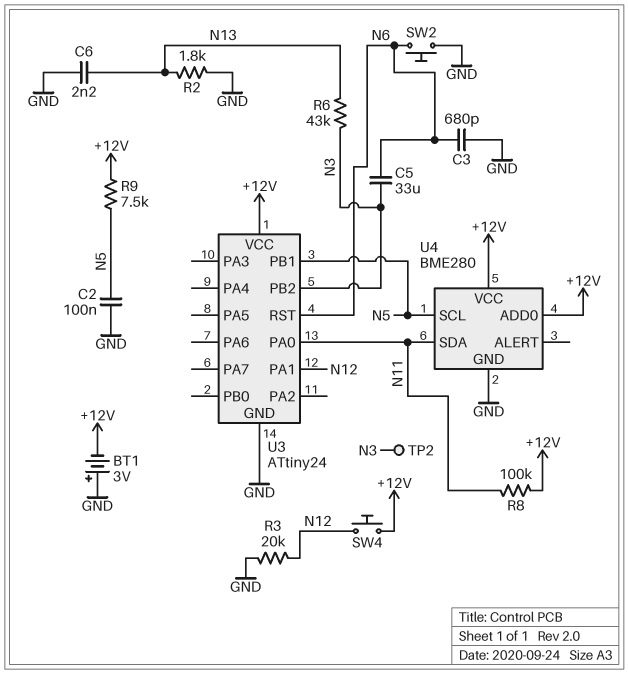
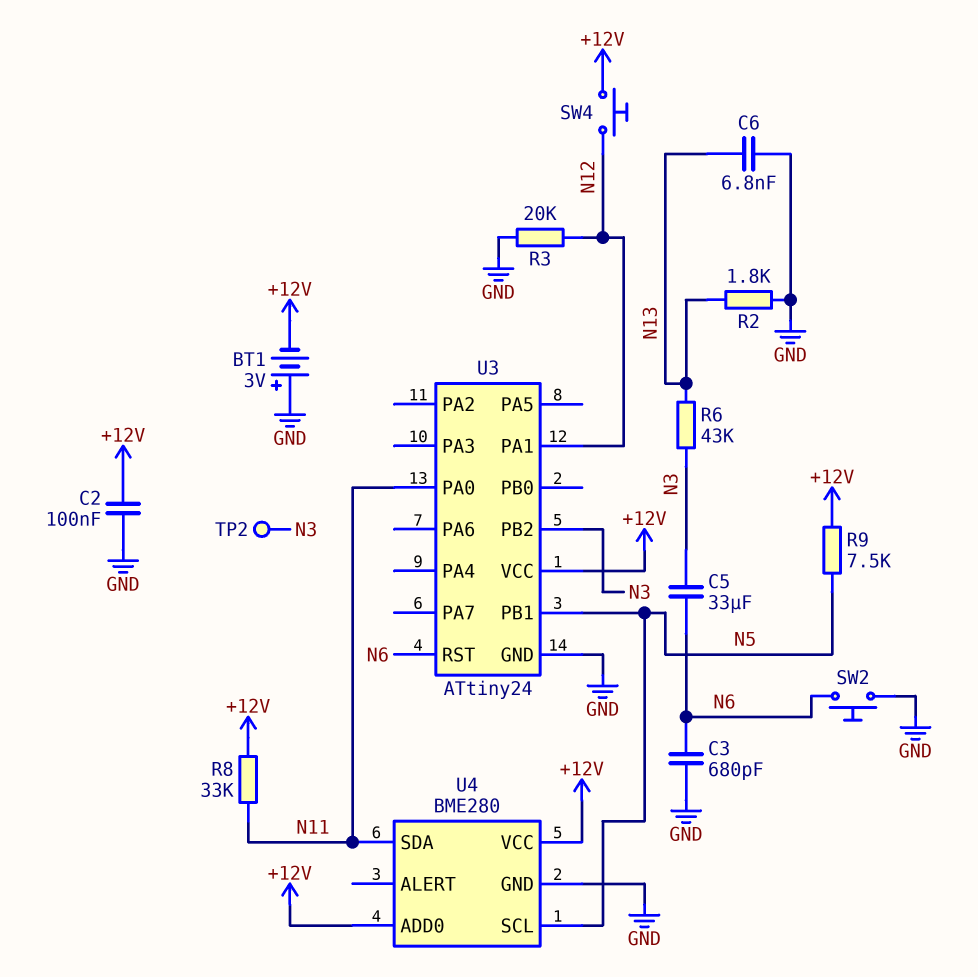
C2: 100nF (GND, N5) -> 100nF (+12V, GND)
C6: 2.2nF (GND, N13) -> 6.8nF (GND, N13)
R8: 100k (+12V, N11) -> 33k (+12V, N11)

